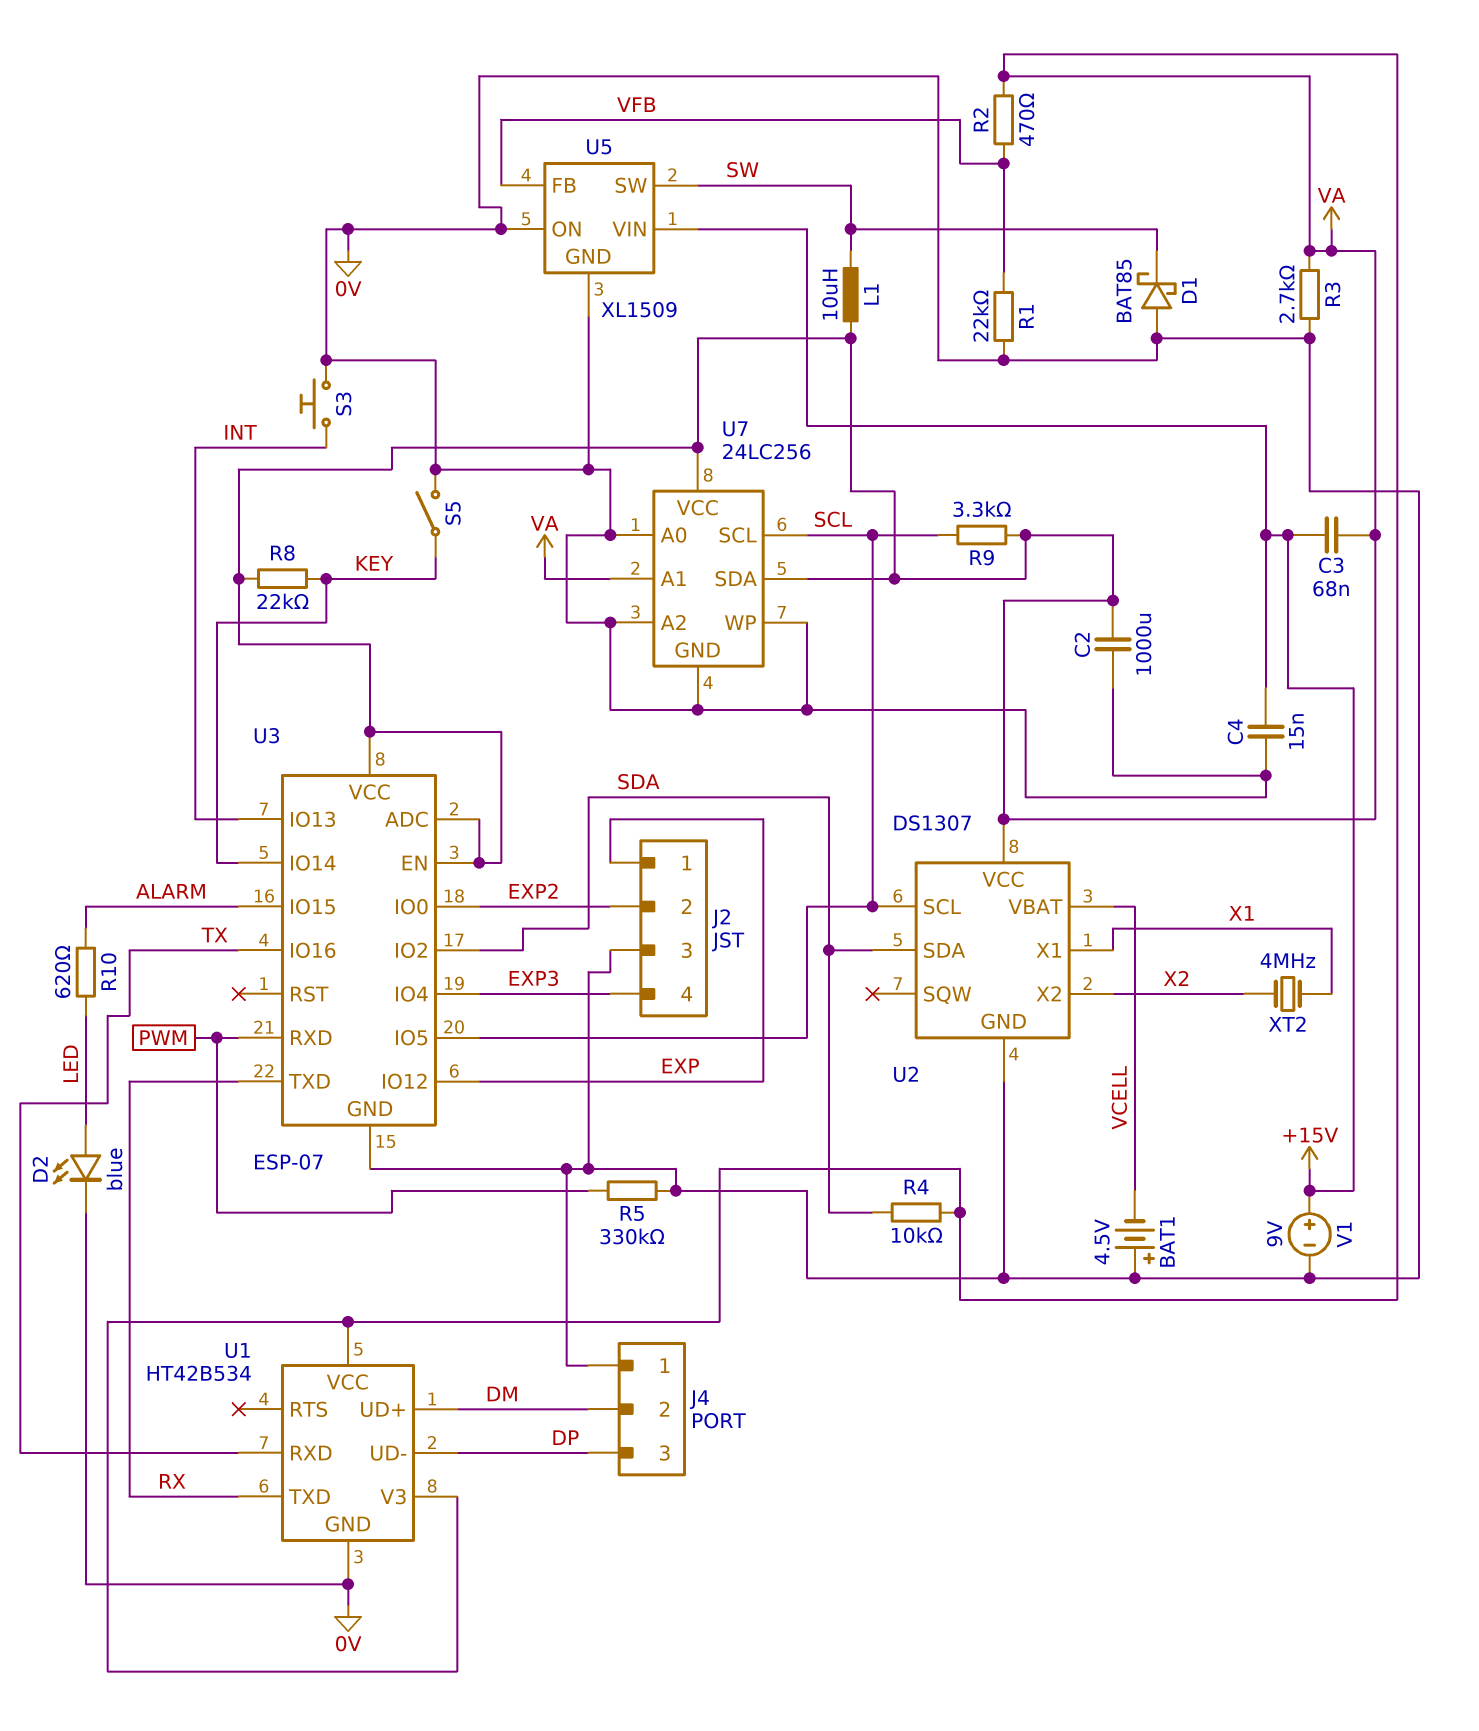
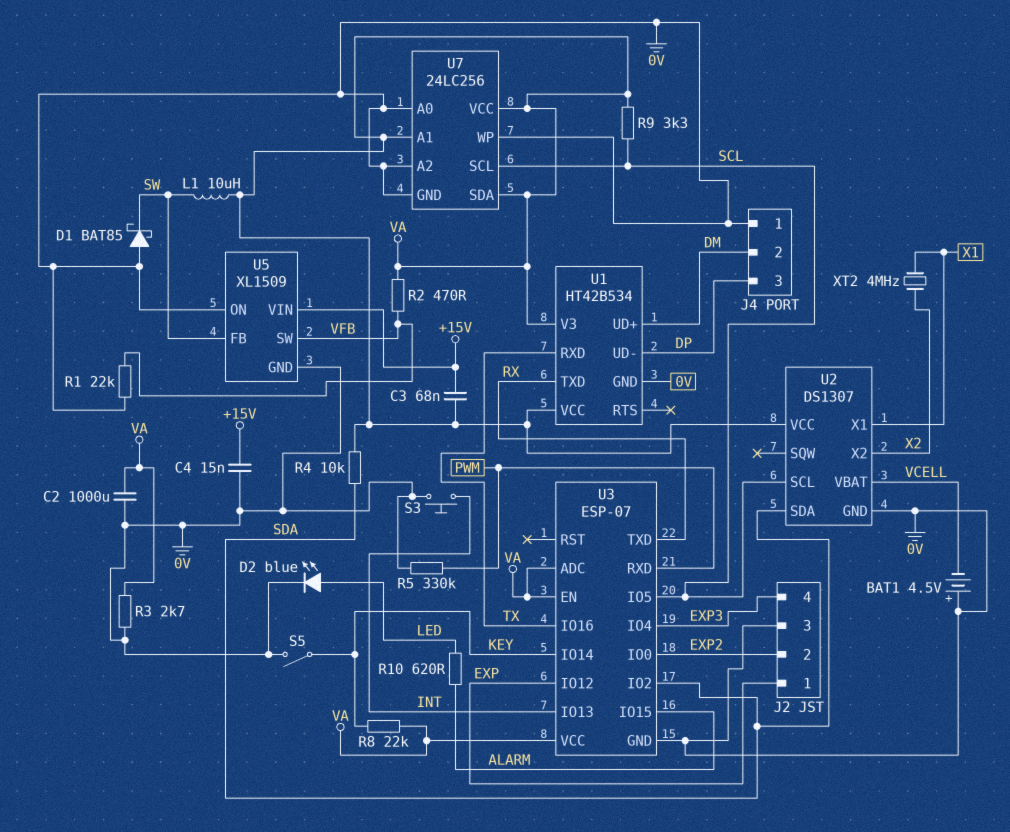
U5 pin FB: VFB -> SW
U5 pin SW: SW -> VFB
V1: 9V (plus +15V, minus 0V) -> none

